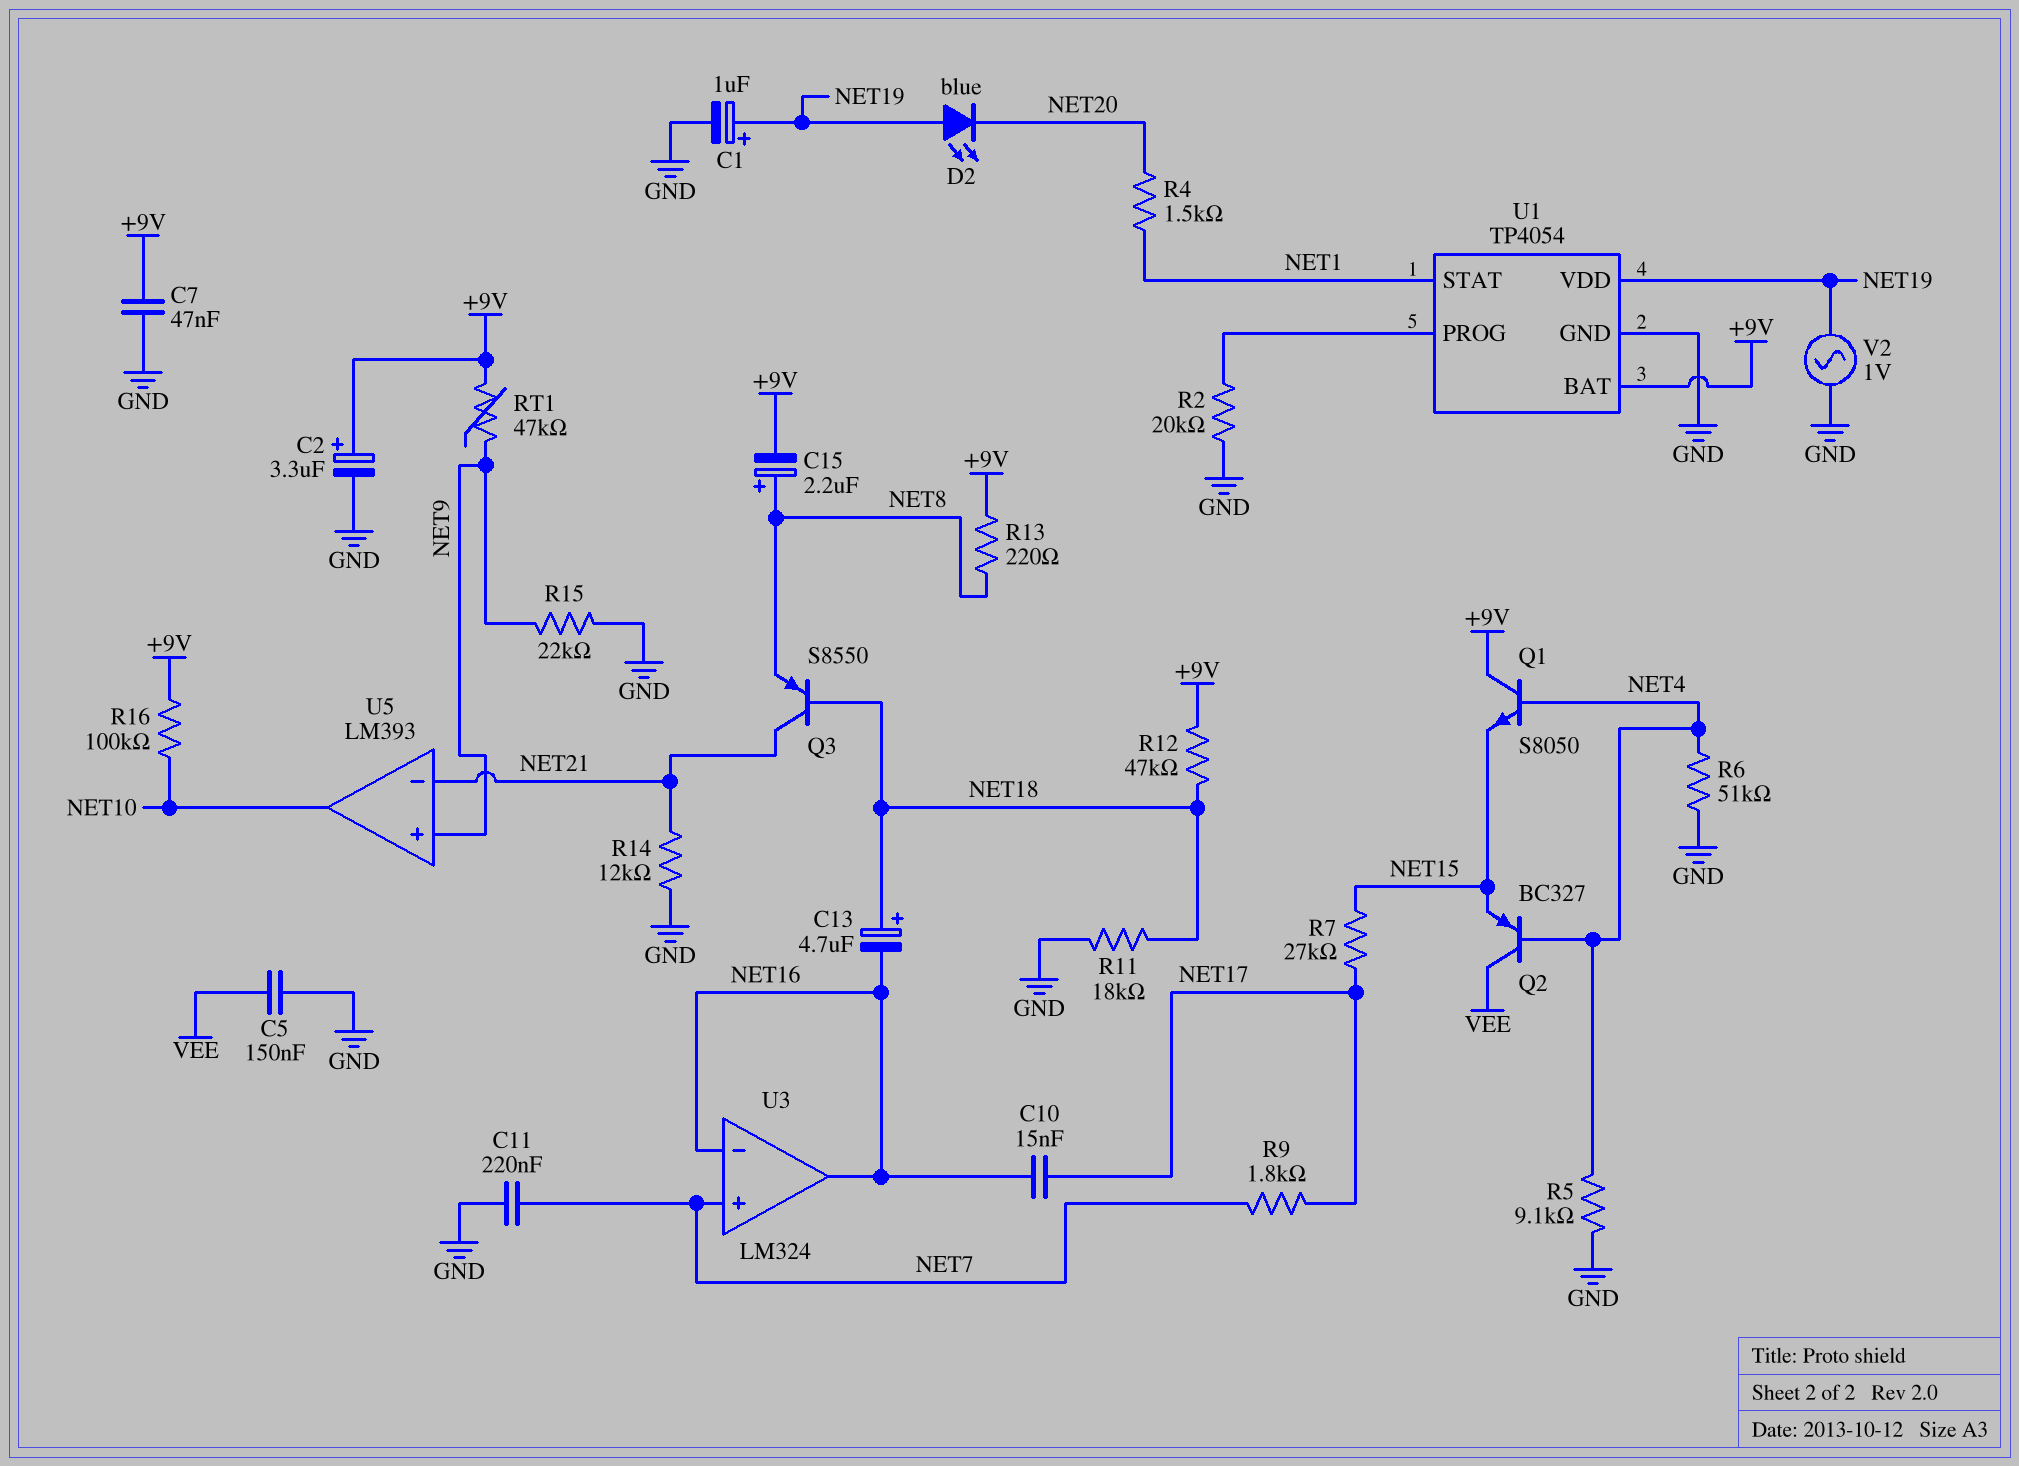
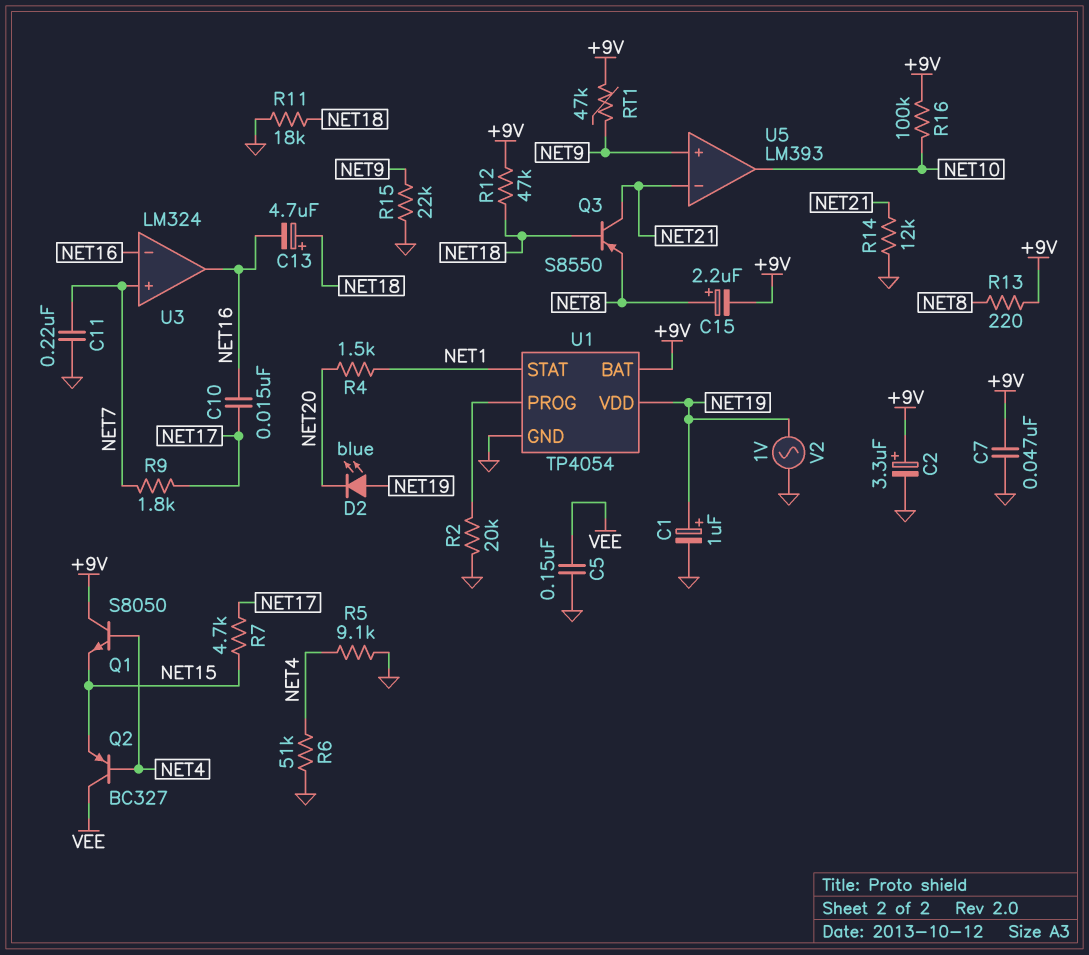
R7: 27k (NET15, NET17) -> 4.7k (NET15, NET17)

